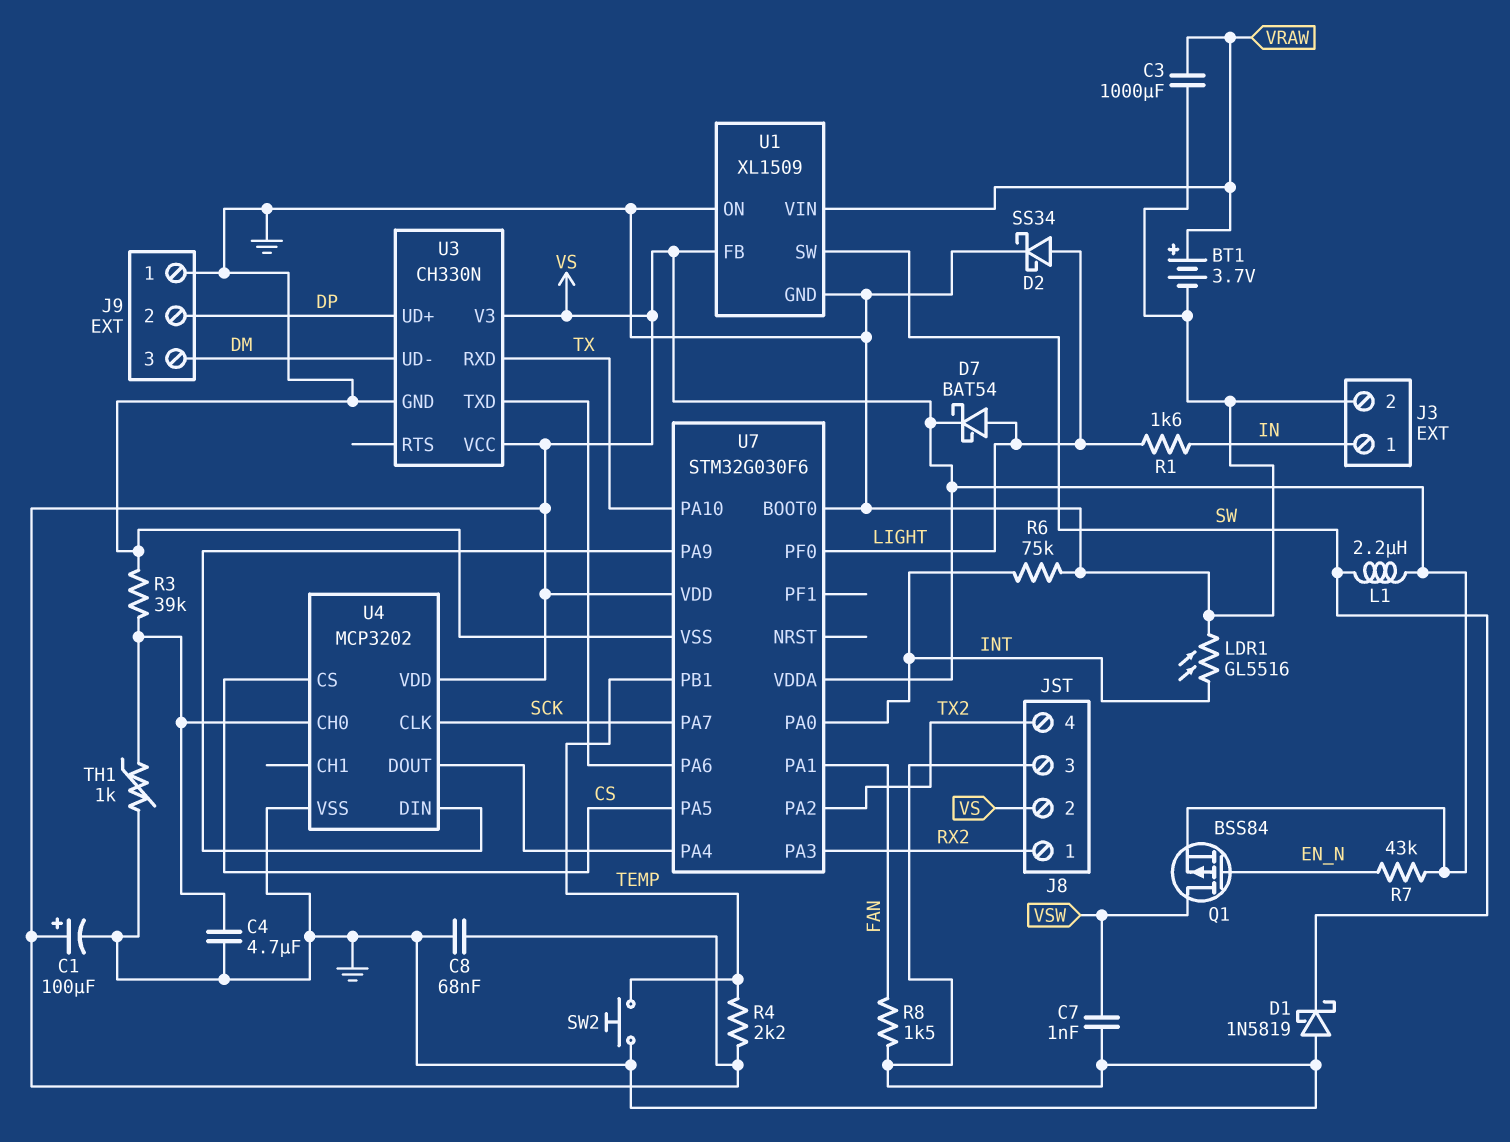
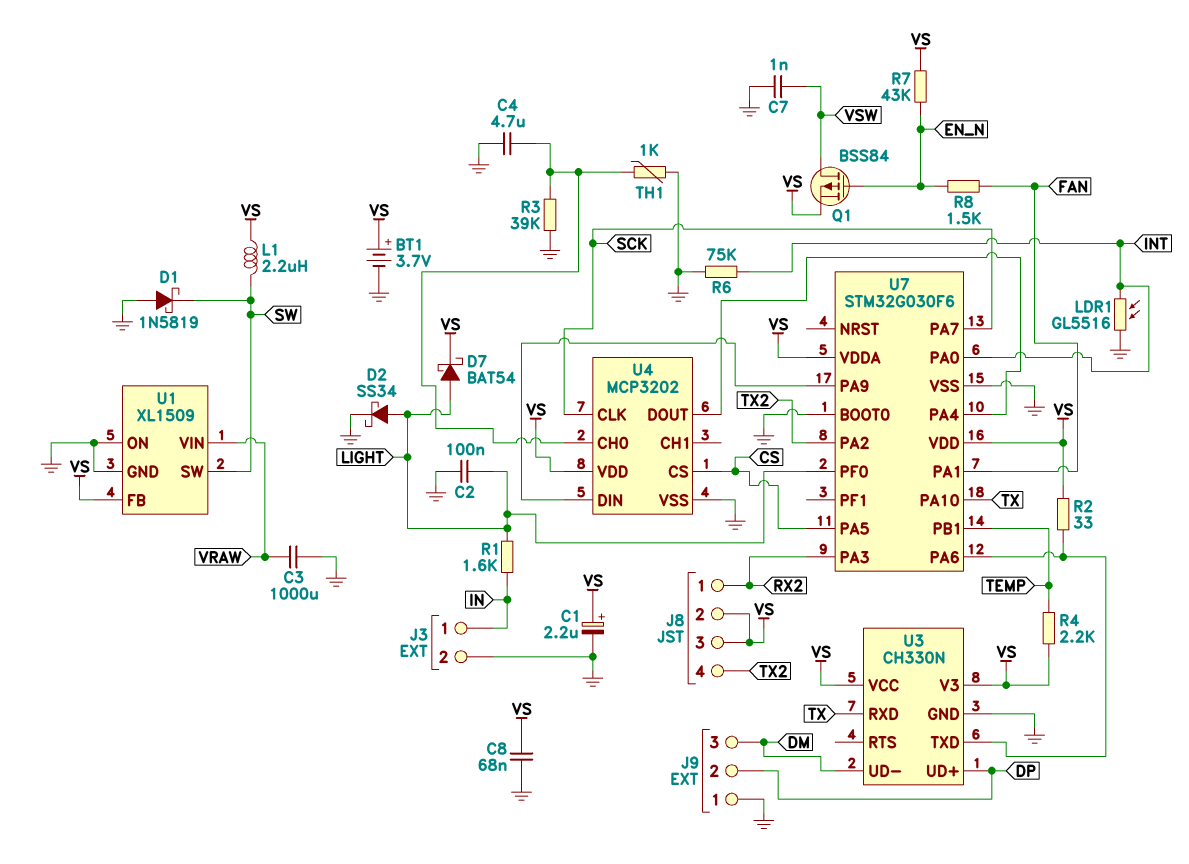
BT1: 3.7V (plus VRAW, minus GND) -> 3.7V (plus VS, minus GND)
C1: 100uF (plus VS, minus GND) -> 2.2uF (plus VS, minus GND)
C2: none -> 100nF (GND, LIGHT)
J8 pin 3: GND -> VS
R2: none -> 33 (U3/TXD, VS)
R8: 1.5k (FAN, GND) -> 1.5k (EN_N, FAN)
SW2: button (GND, TEMP) -> none

